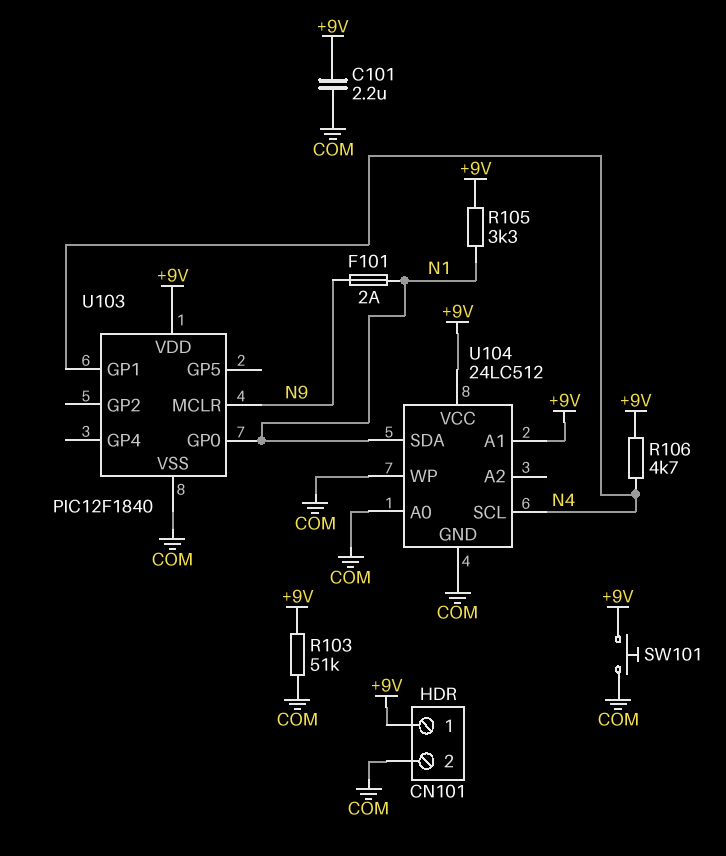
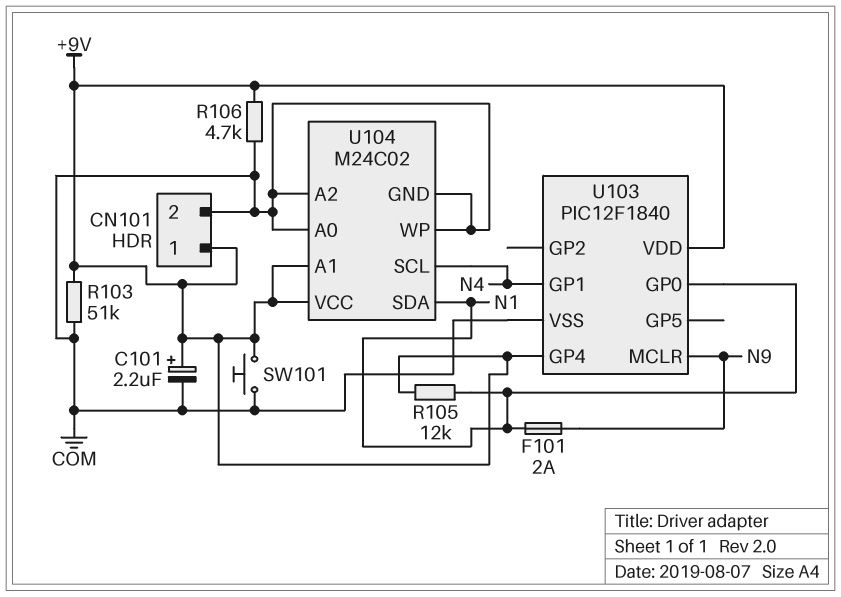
C101: 2.2uF (+9V, COM) -> 2.2uF (plus +9V, minus COM)
R105: 3.3k (+9V, N1) -> 12k (+9V, N1)
R106: 4.7k (+9V, N4) -> 4.7k (+9V, COM)
U103 pin GP4: none -> +9V
U104: 24LC512 -> M24C02
U104 pin A2: none -> COM

